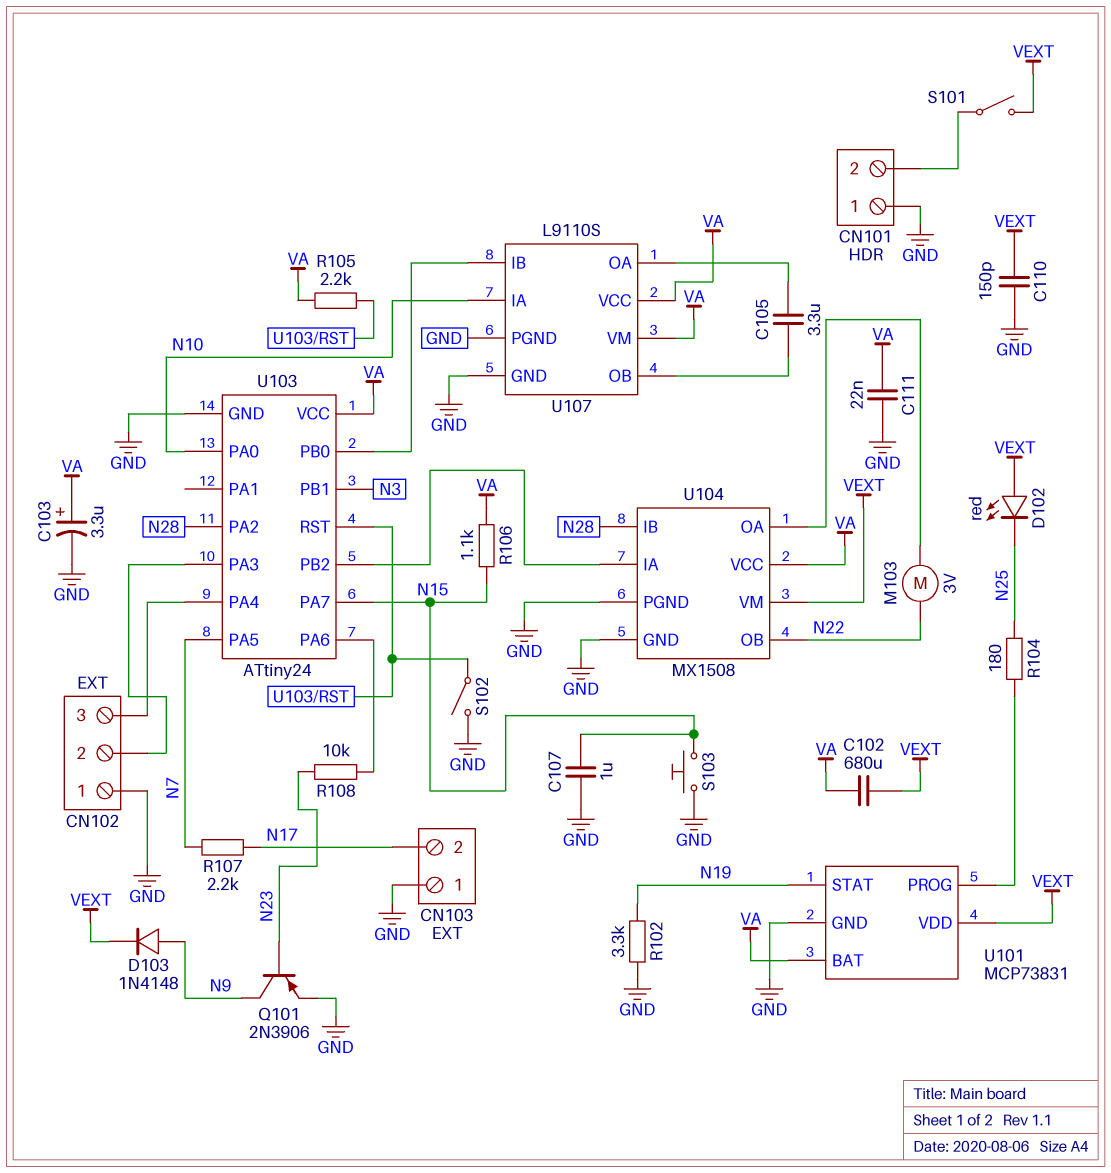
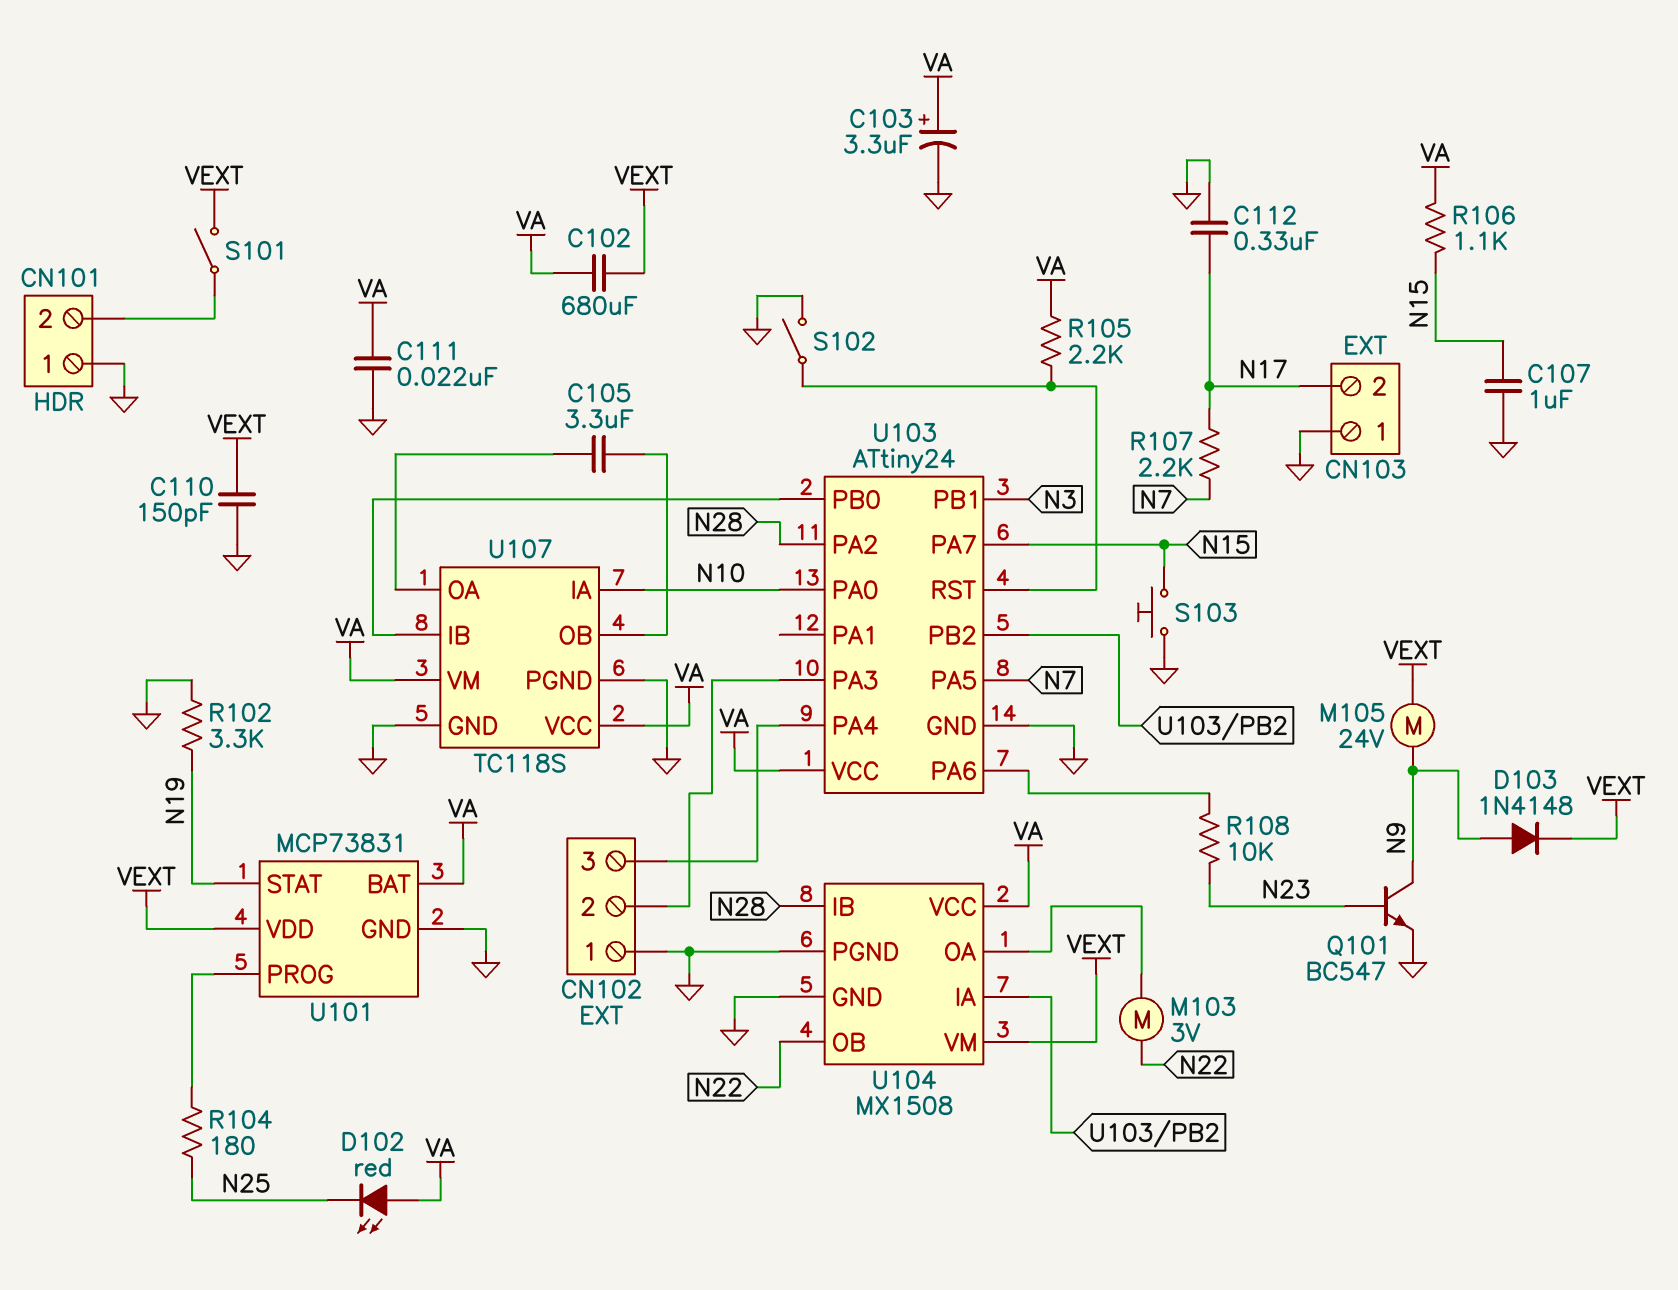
C112: none -> 330nF (GND, N17)
D102: LED red (A VEXT, K N25) -> LED red (A VA, K N25)
M105: none -> motor 24V (N9, VEXT)
Q101: PNP 2N3906 (B N23, C N9, E GND) -> NPN BC547 (B N23, C N9, E GND)
U107: L9110S -> TC118S

